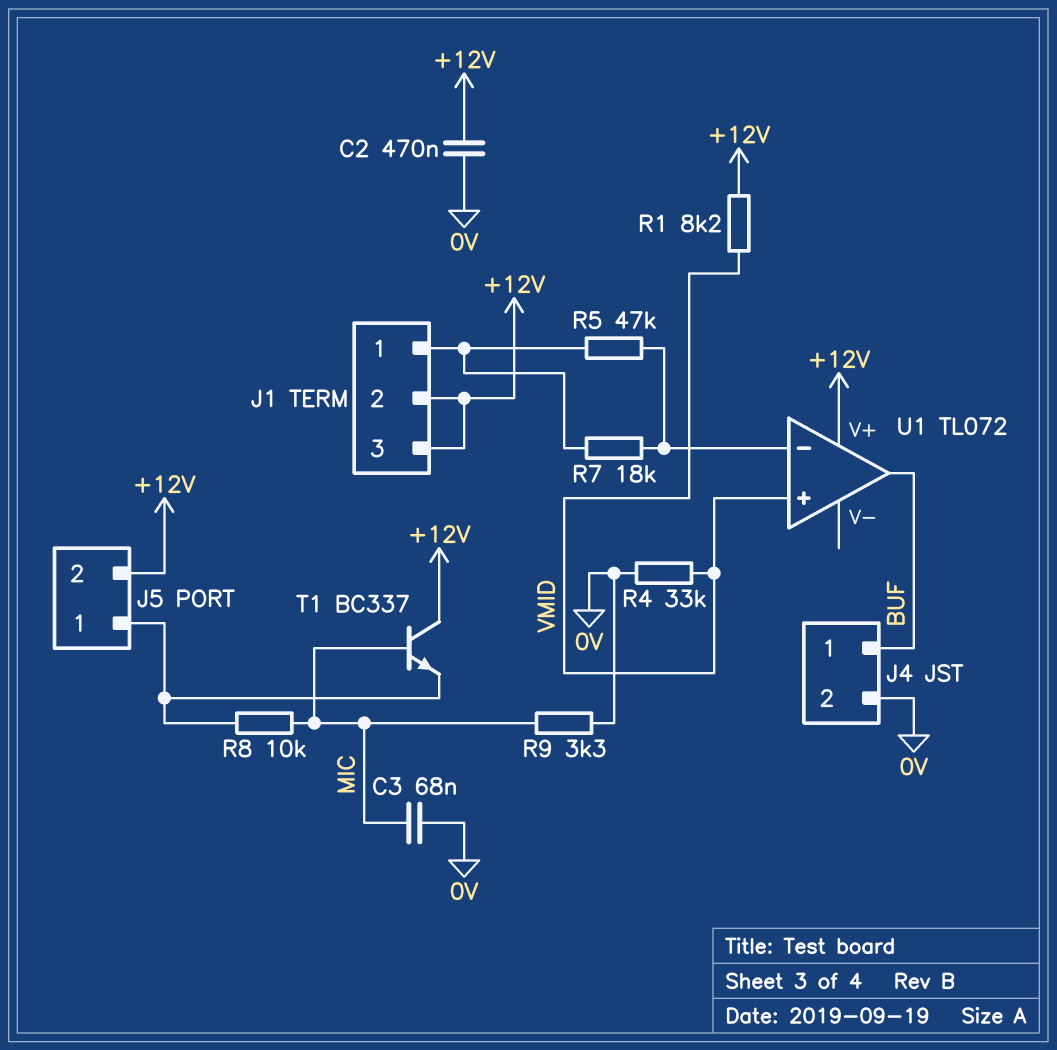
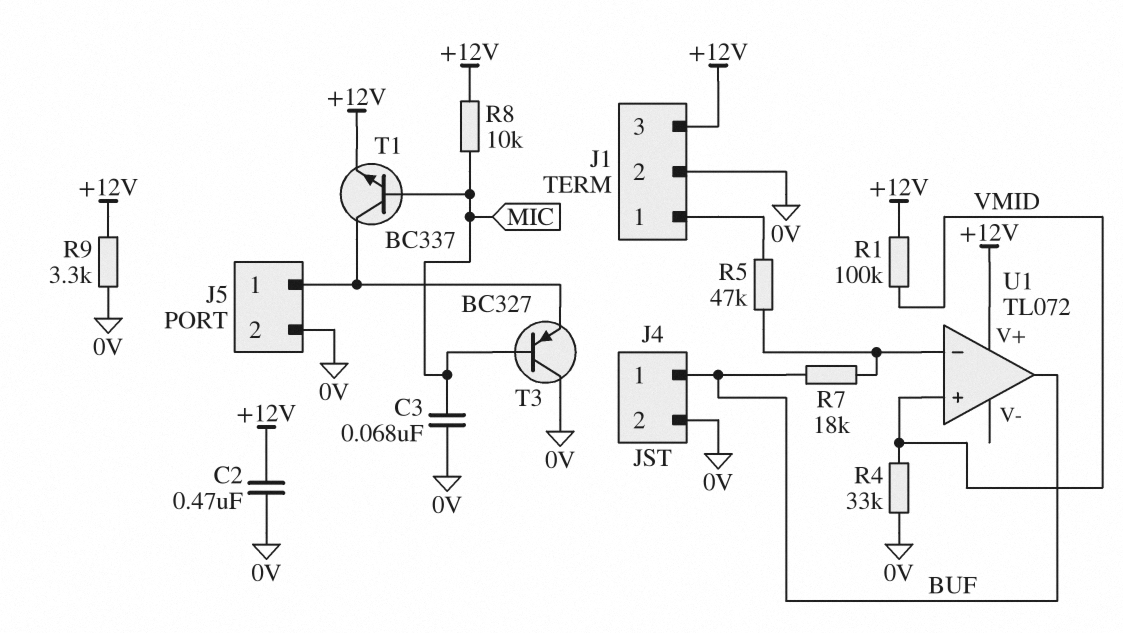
J1 pin 2: +12V -> 0V
J5 pin 2: +12V -> 0V
R1: 8.2k (+12V, VMID) -> 100k (+12V, VMID)
R7: 18k (J1/1, U1/in-) -> 18k (BUF, U1/in-)
R8: 10k (J5/1, MIC) -> 10k (+12V, MIC)
R9: 3.3k (0V, MIC) -> 3.3k (+12V, 0V)
T1: NPN BC337 (B MIC, C +12V, E J5/1) -> NPN BC337 (B MIC, C J5/1, E +12V)
T3: none -> PNP BC327 (B MIC, C 0V, E J5/1)

